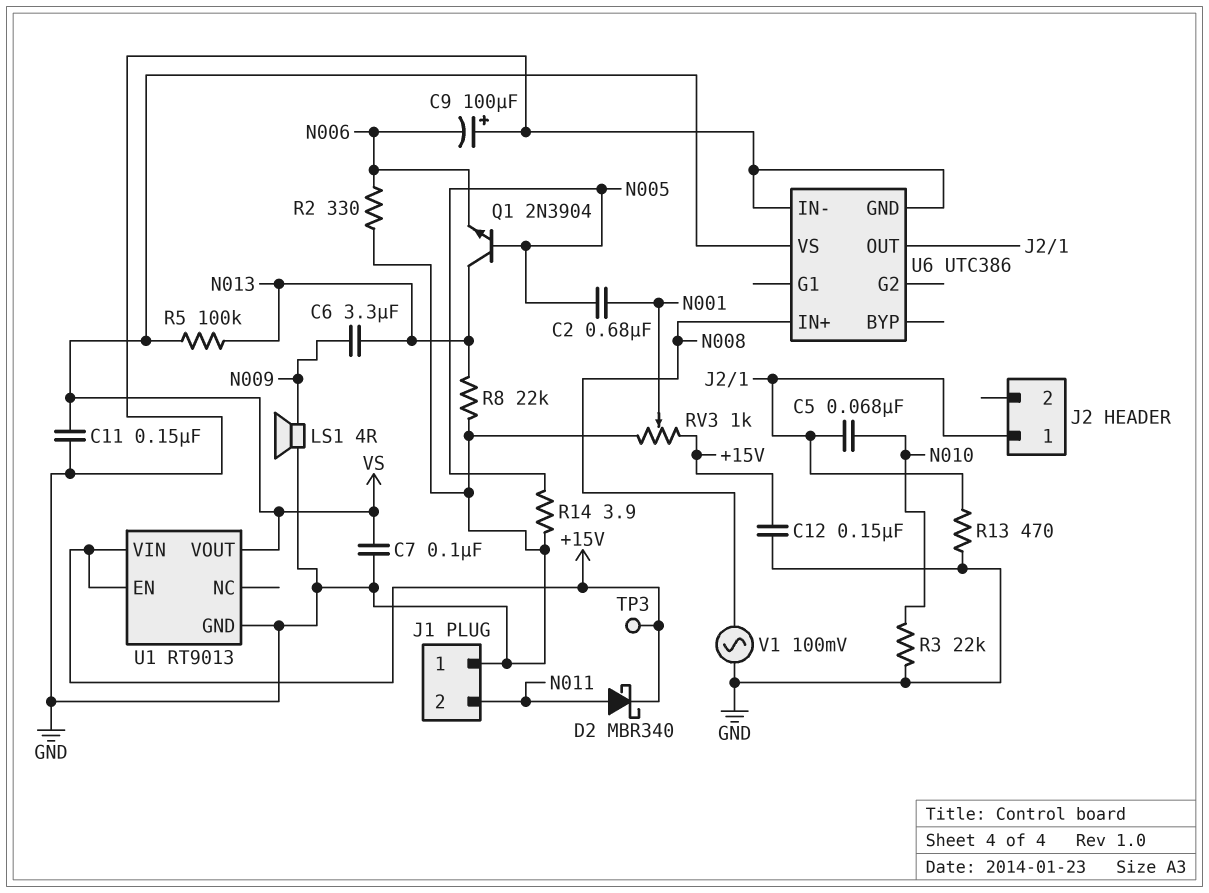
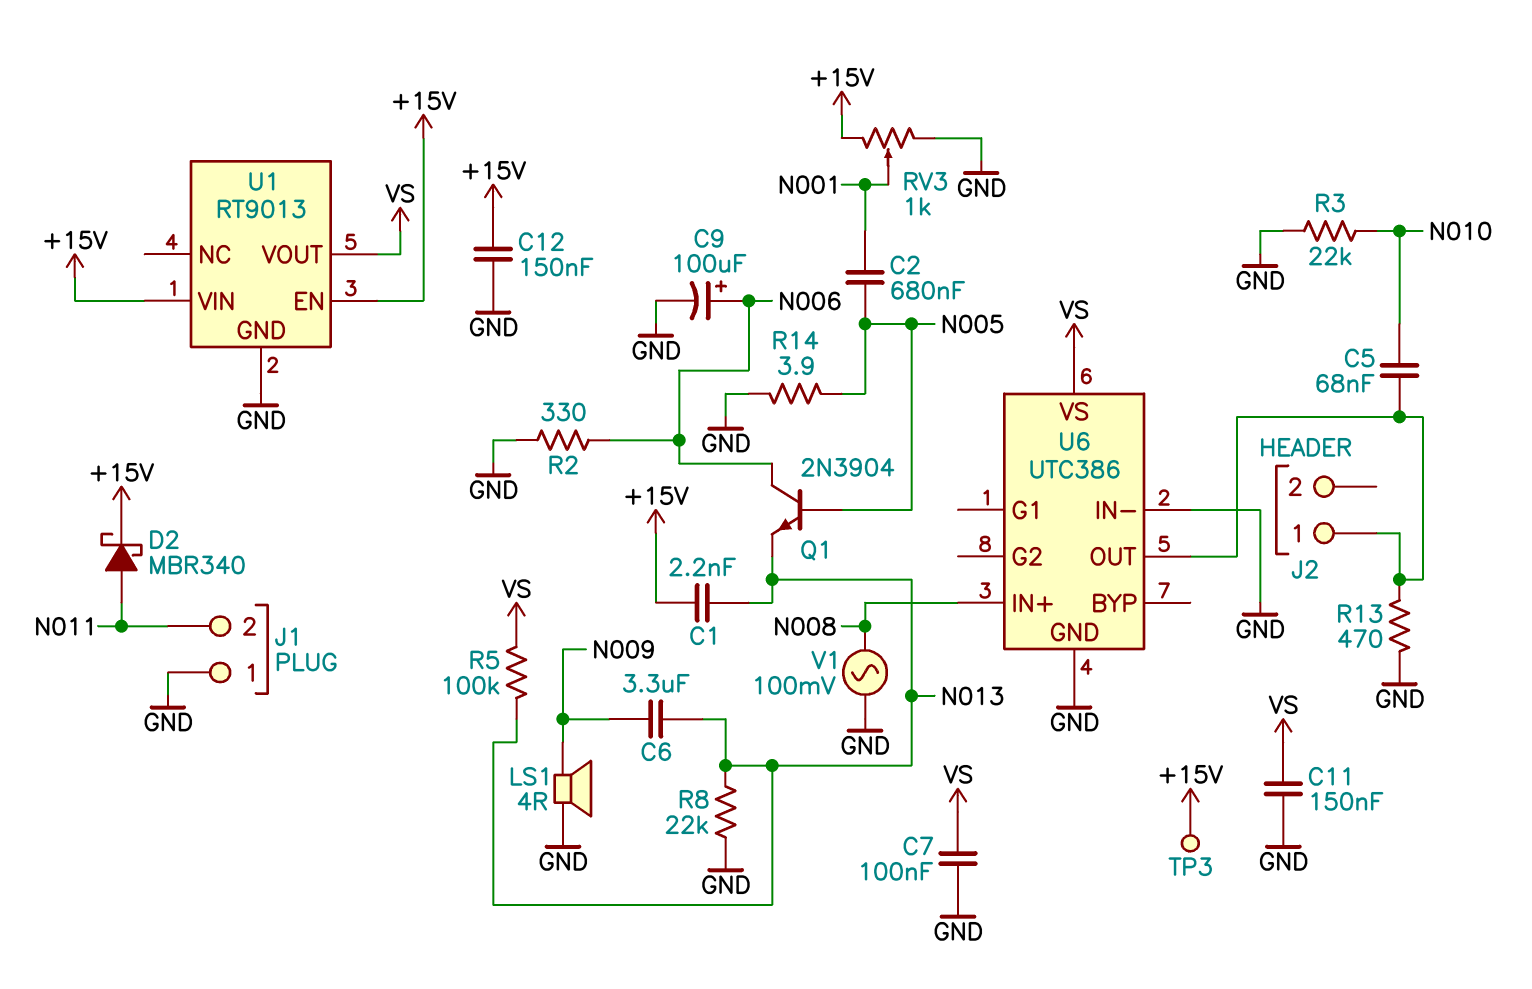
C1: none -> 2.2nF (+15V, N013)
C9: 100uF (plus GND, minus N006) -> 100uF (plus N006, minus GND)
Q1: NPN 2N3904 (B N005, C N013, E N006) -> NPN 2N3904 (B N005, C N006, E N013)

